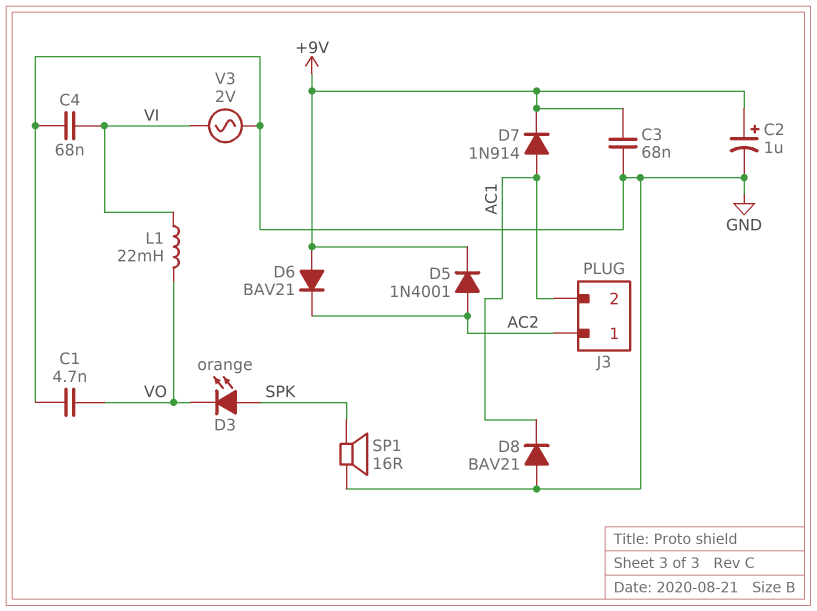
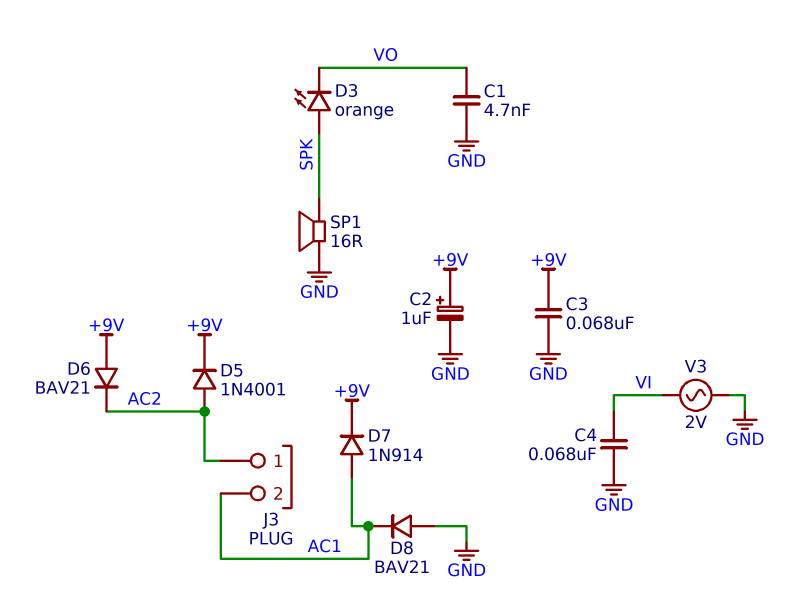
L1: 22mH (VI, VO) -> none

